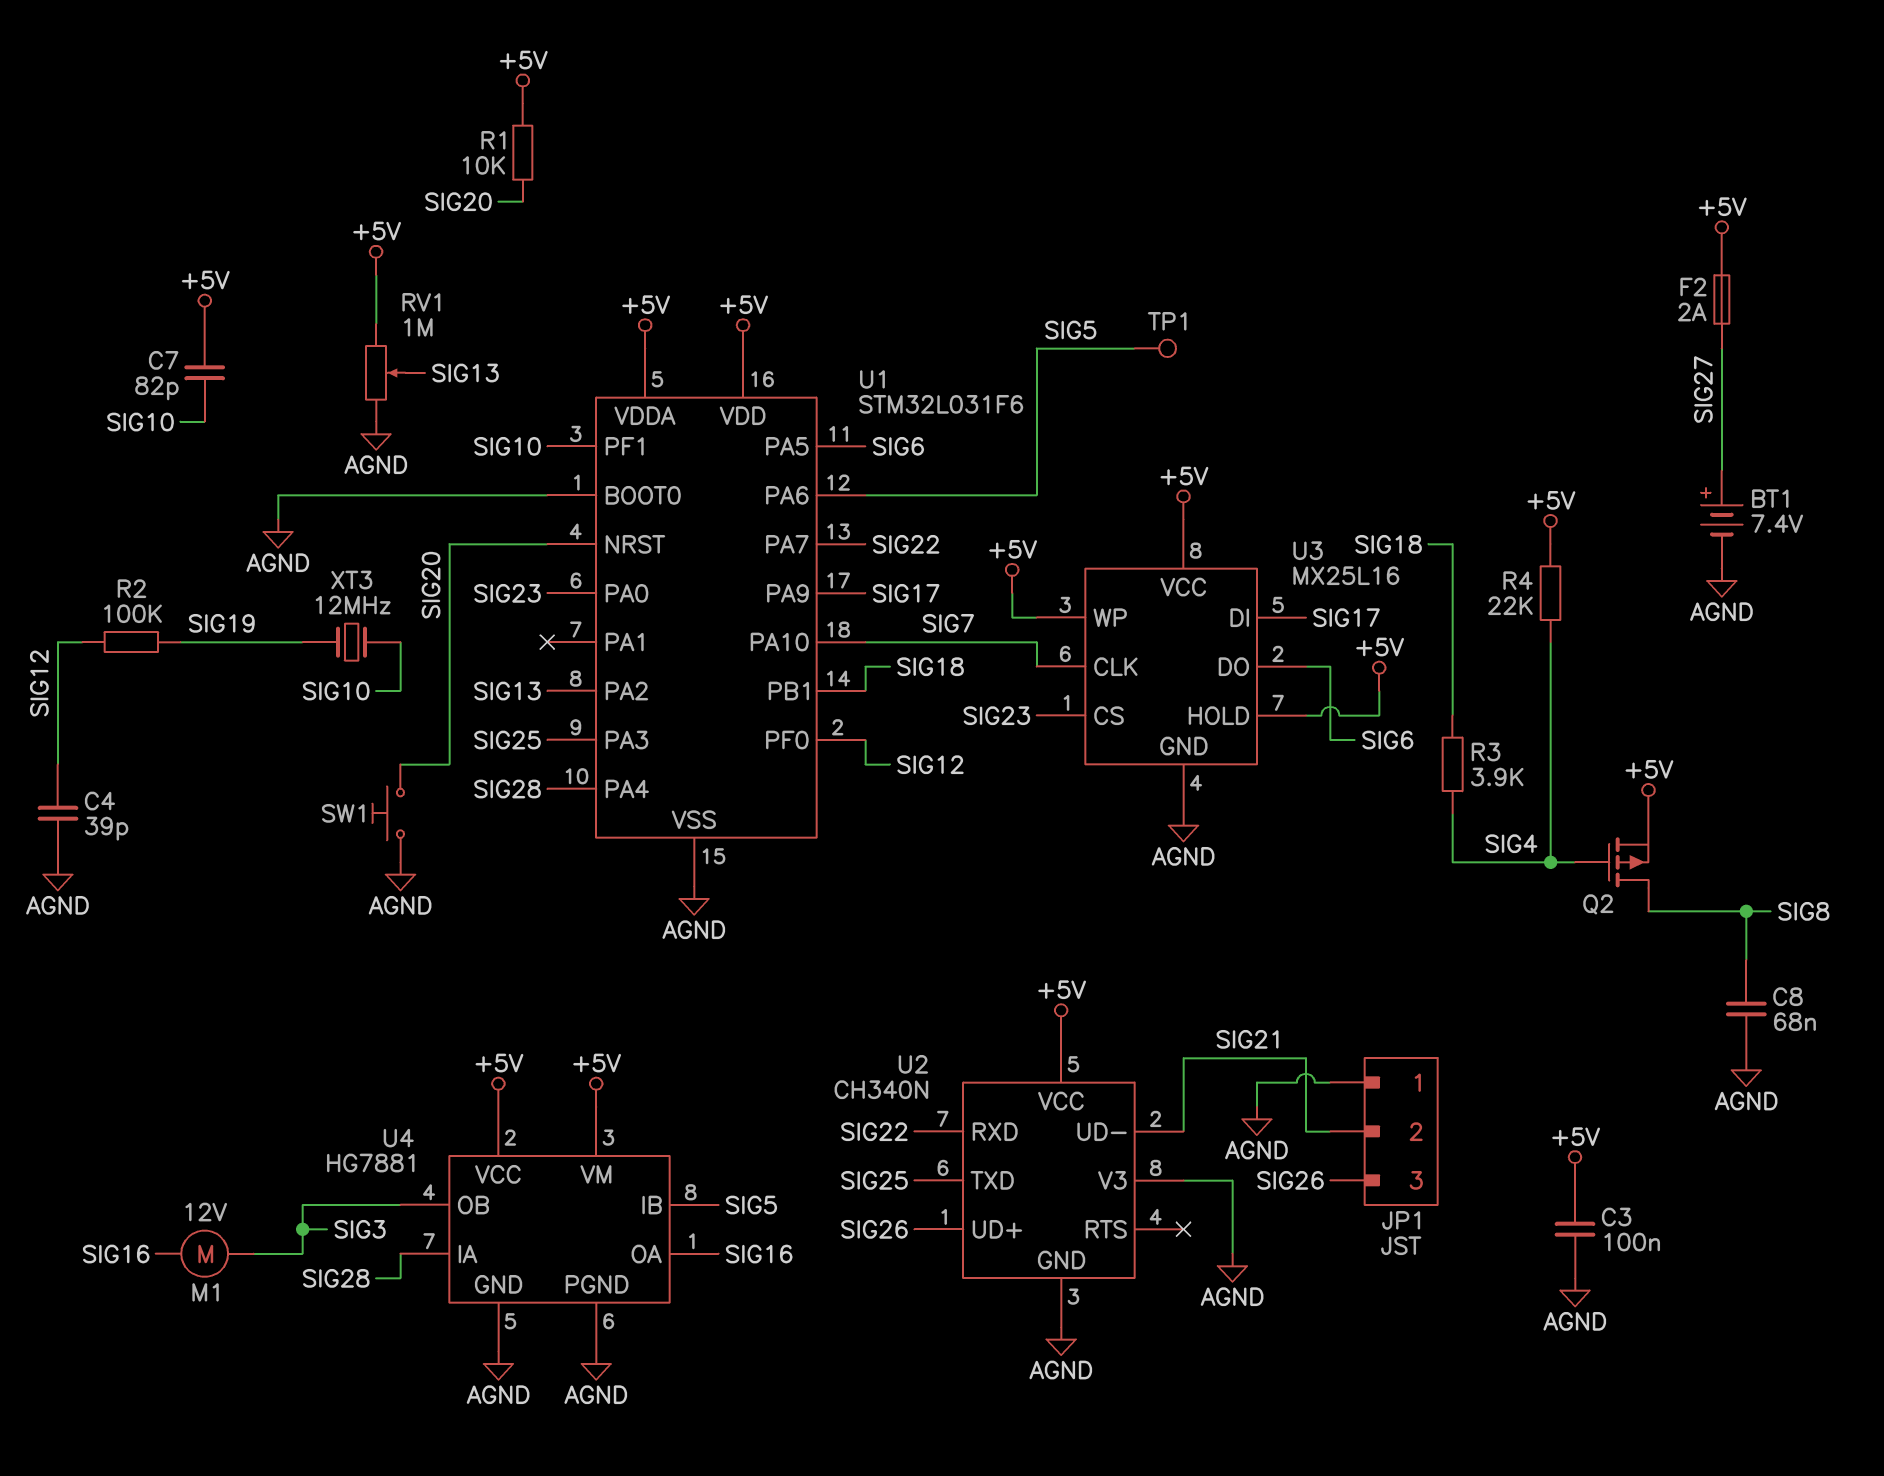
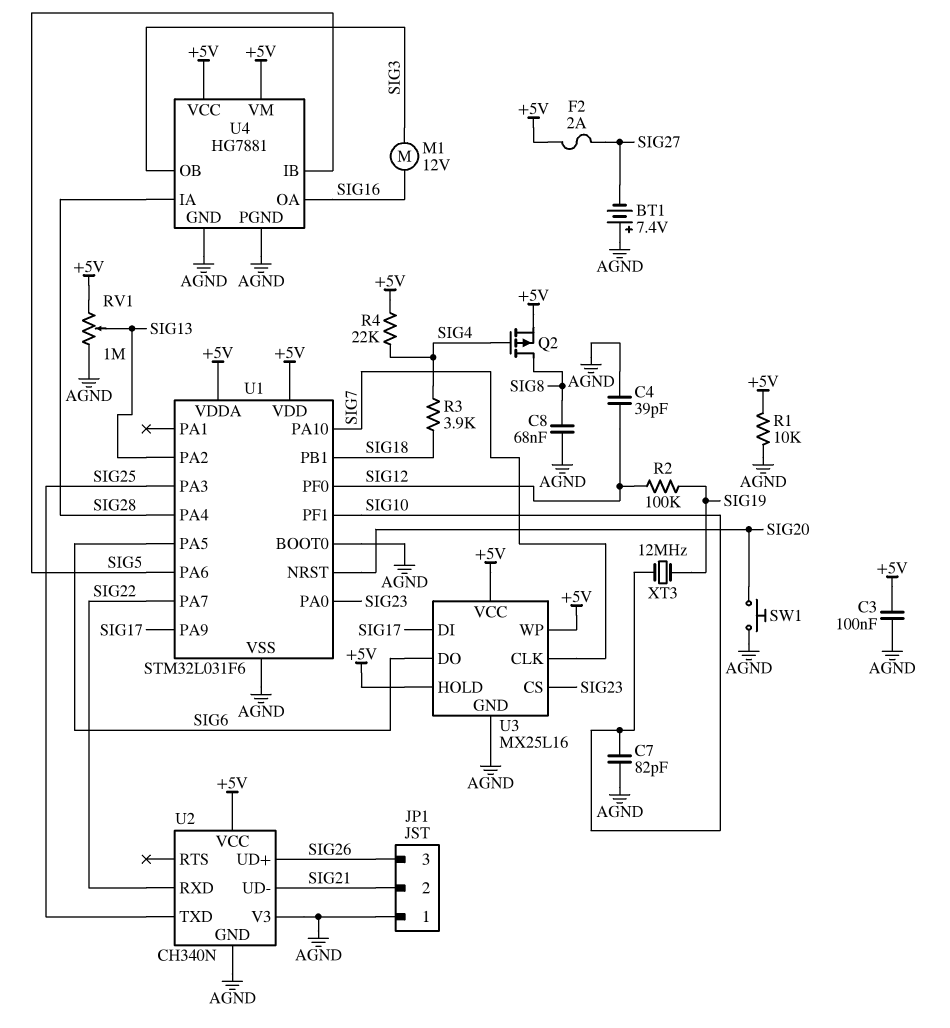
BT1: 7.4V (plus SIG27, minus AGND) -> 7.4V (plus AGND, minus SIG27)
C7: 82pF (+5V, SIG10) -> 82pF (AGND, SIG10)
R1: 10k (+5V, SIG20) -> 10k (+5V, AGND)
TP1: test point (SIG5) -> none

